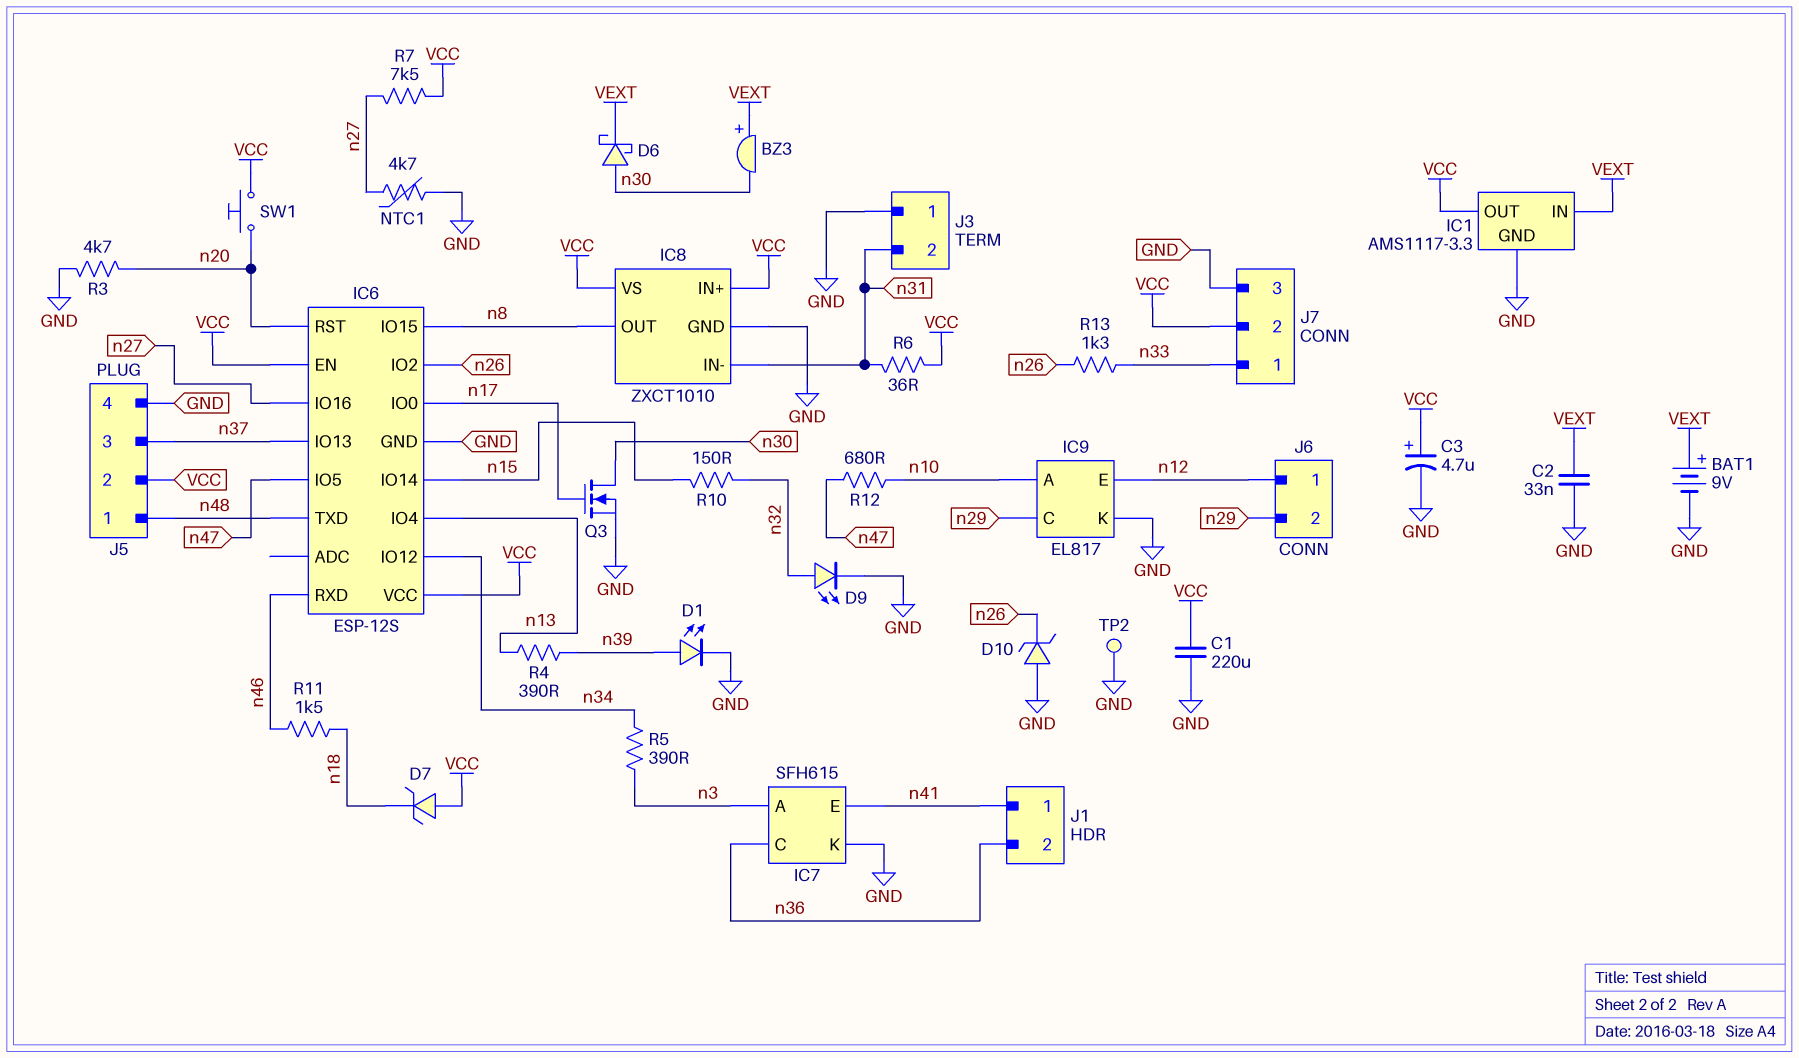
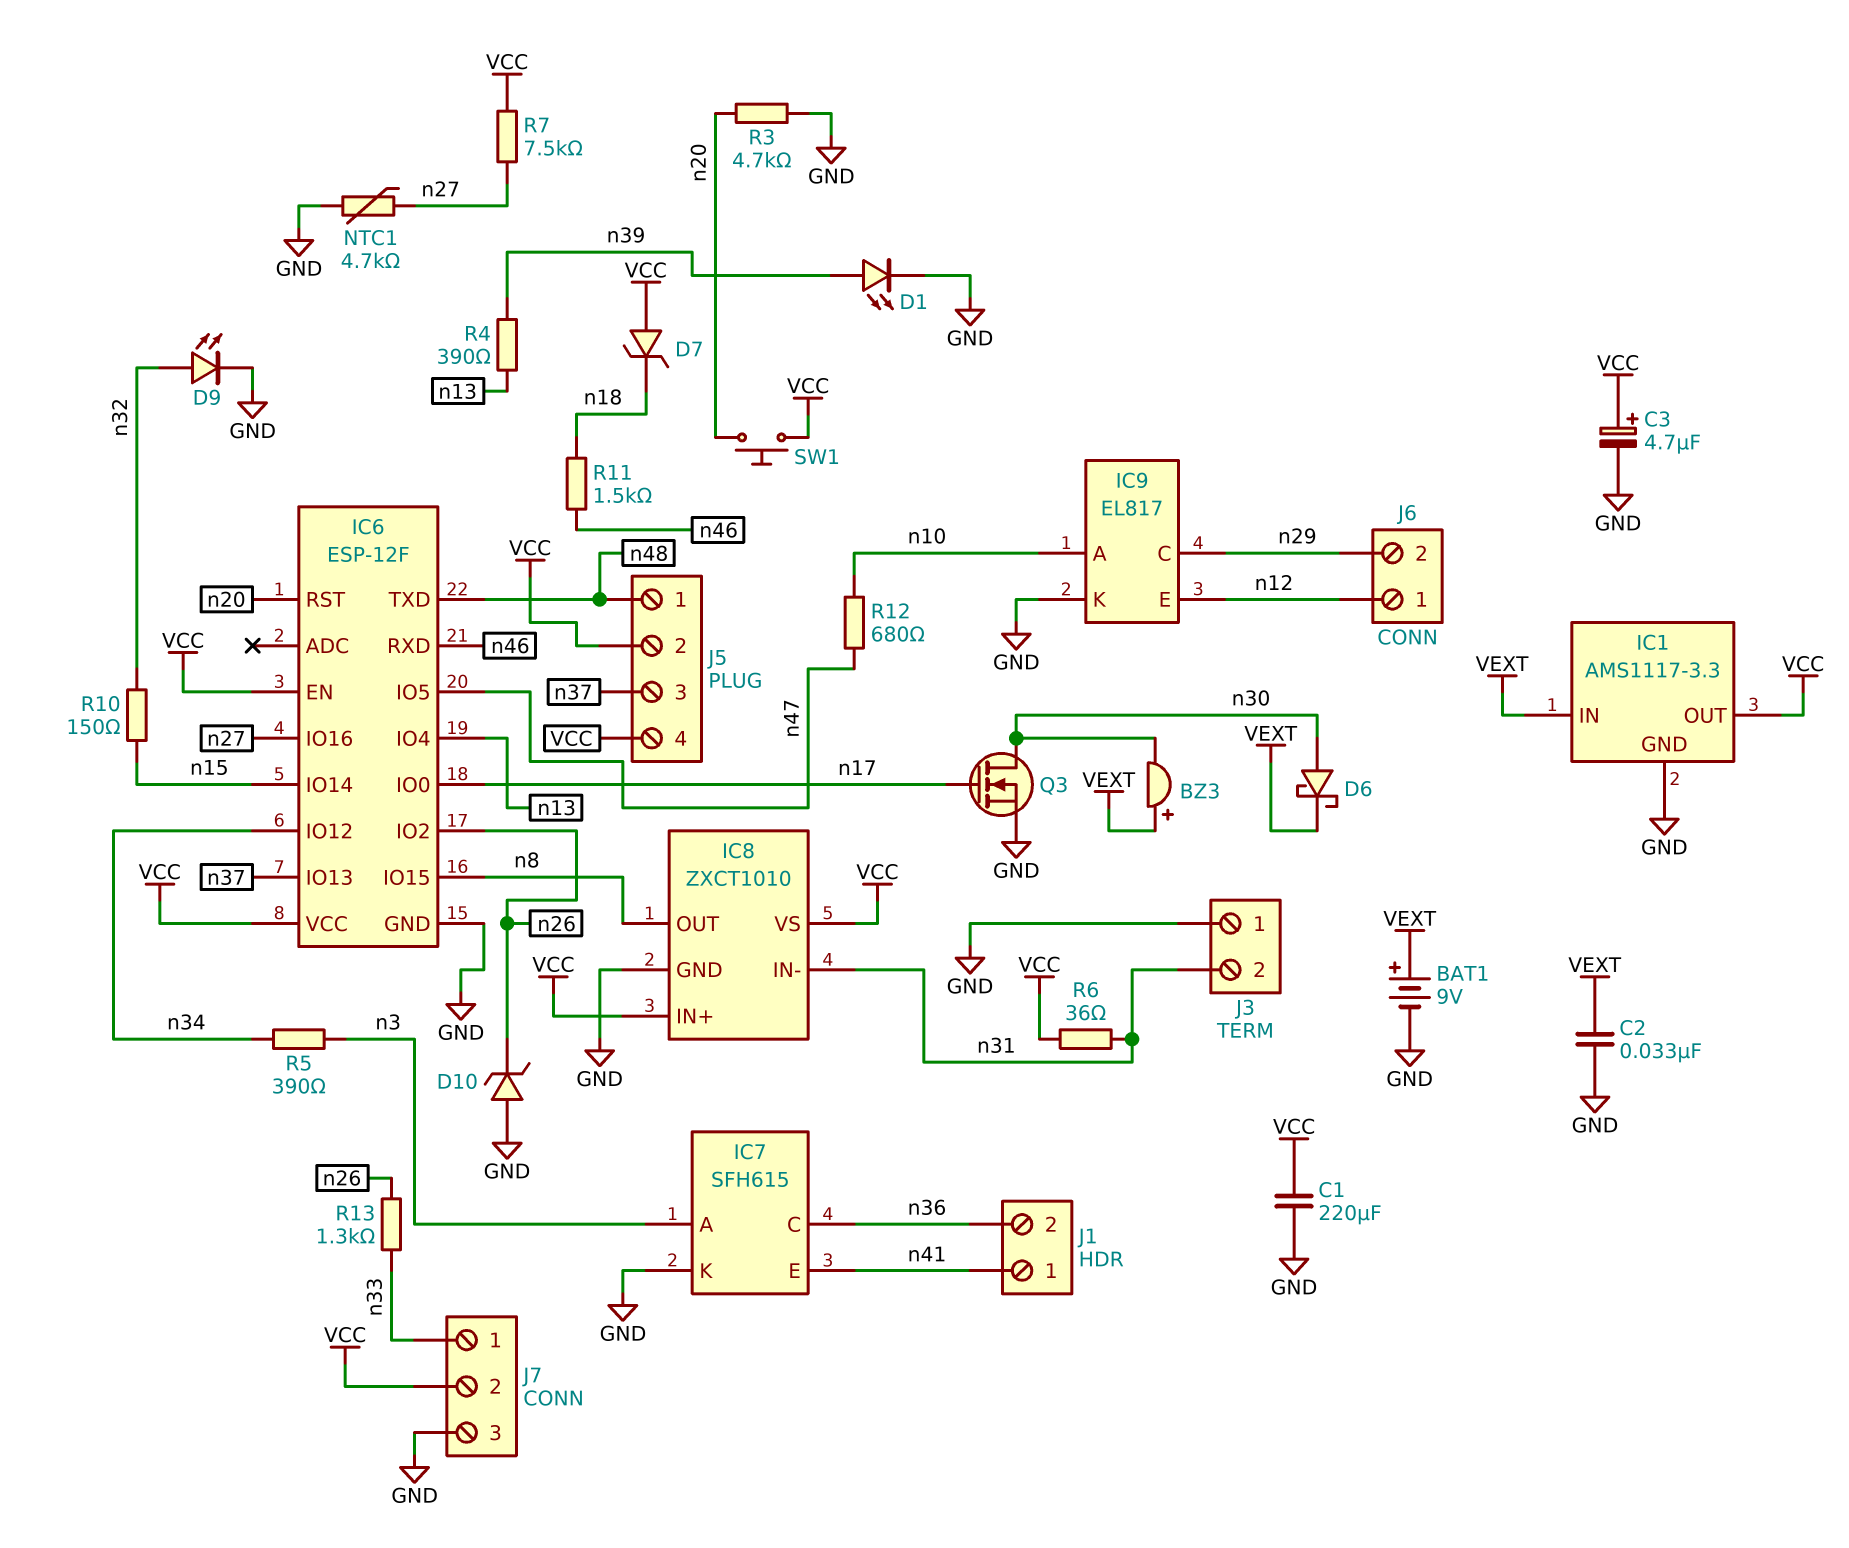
IC6: ESP-12S -> ESP-12F
J5 pin 4: GND -> VCC
TP2: test point (GND) -> none

